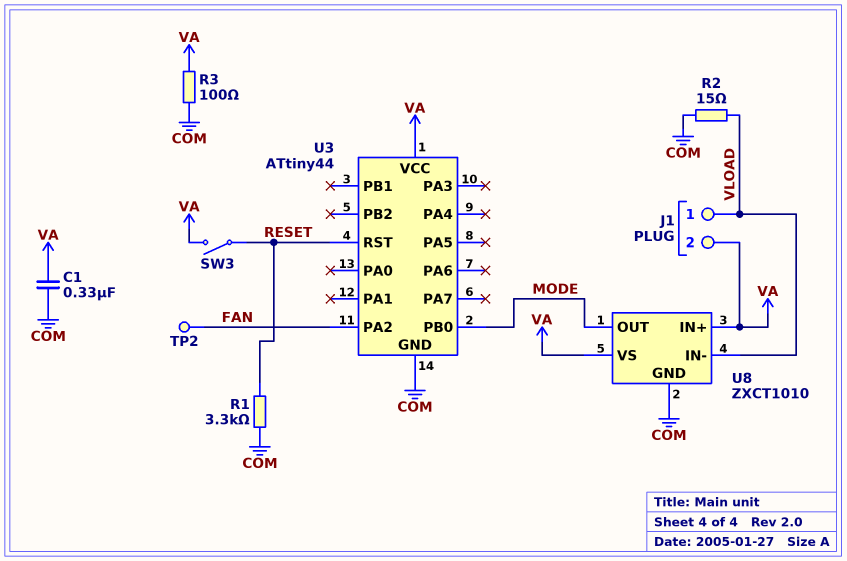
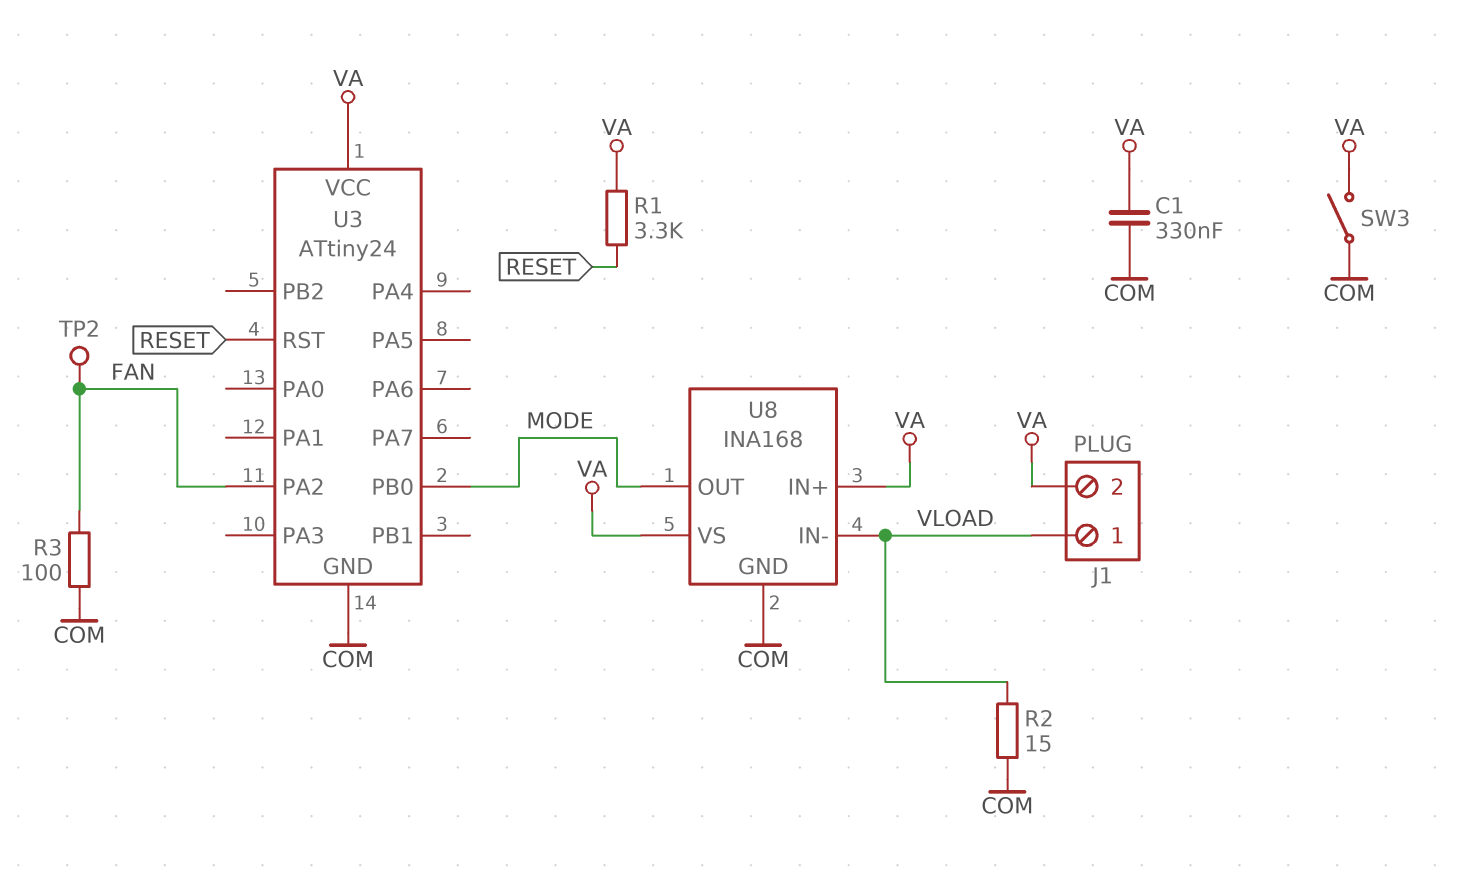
R1: 3.3k (COM, RESET) -> 3.3k (RESET, VA)
R3: 100 (COM, VA) -> 100 (COM, FAN)
SW3: switch (RESET, VA) -> switch (COM, VA)
U3: ATtiny44 -> ATtiny24
U8: ZXCT1010 -> INA168

